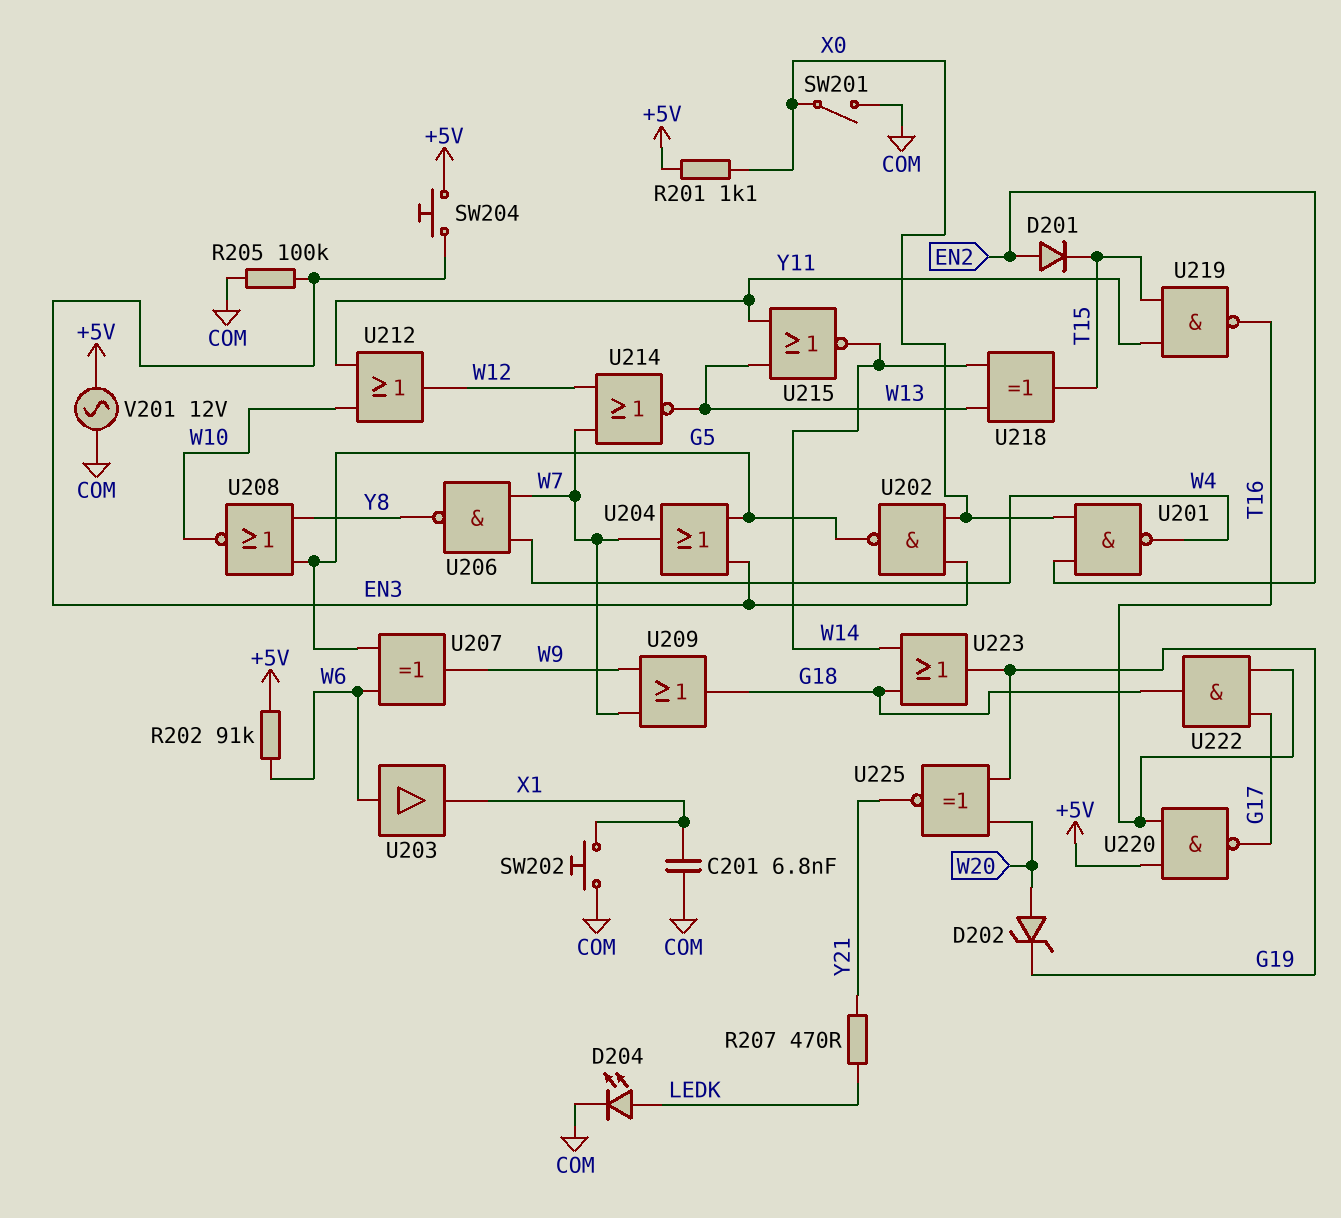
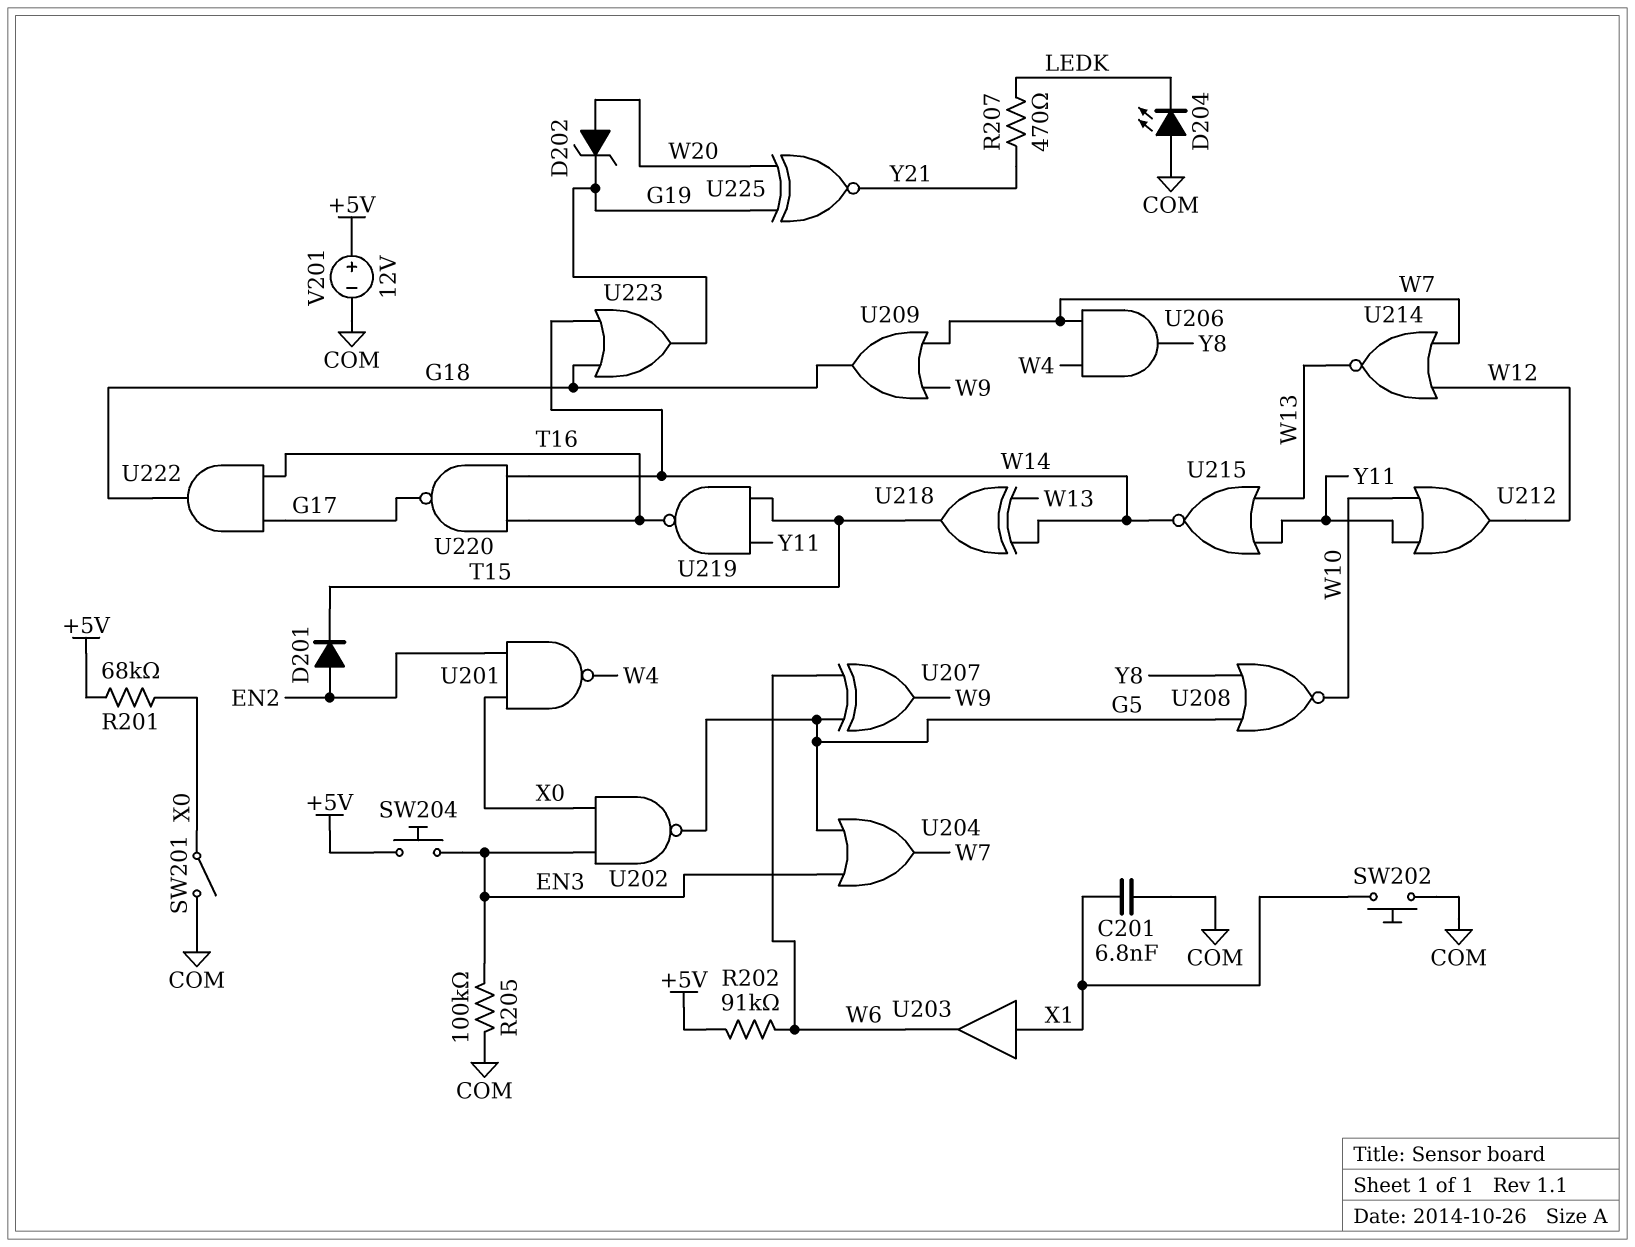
D204: LED (A LEDK, K COM) -> LED (A COM, K LEDK)
R201: 1.1k (+5V, X0) -> 68k (+5V, X0)
U203: buffer (in W6, out X1) -> buffer (in X1, out W6)
U206: NAND (in W4, in W7, out Y8) -> AND (in W4, in W7, out Y8)
U220: NAND (in +5V, in T16, out G17) -> NAND (in T16, in W14, out G17)
V201: AC 12V (+5V, COM) -> 12V (plus +5V, minus COM)

